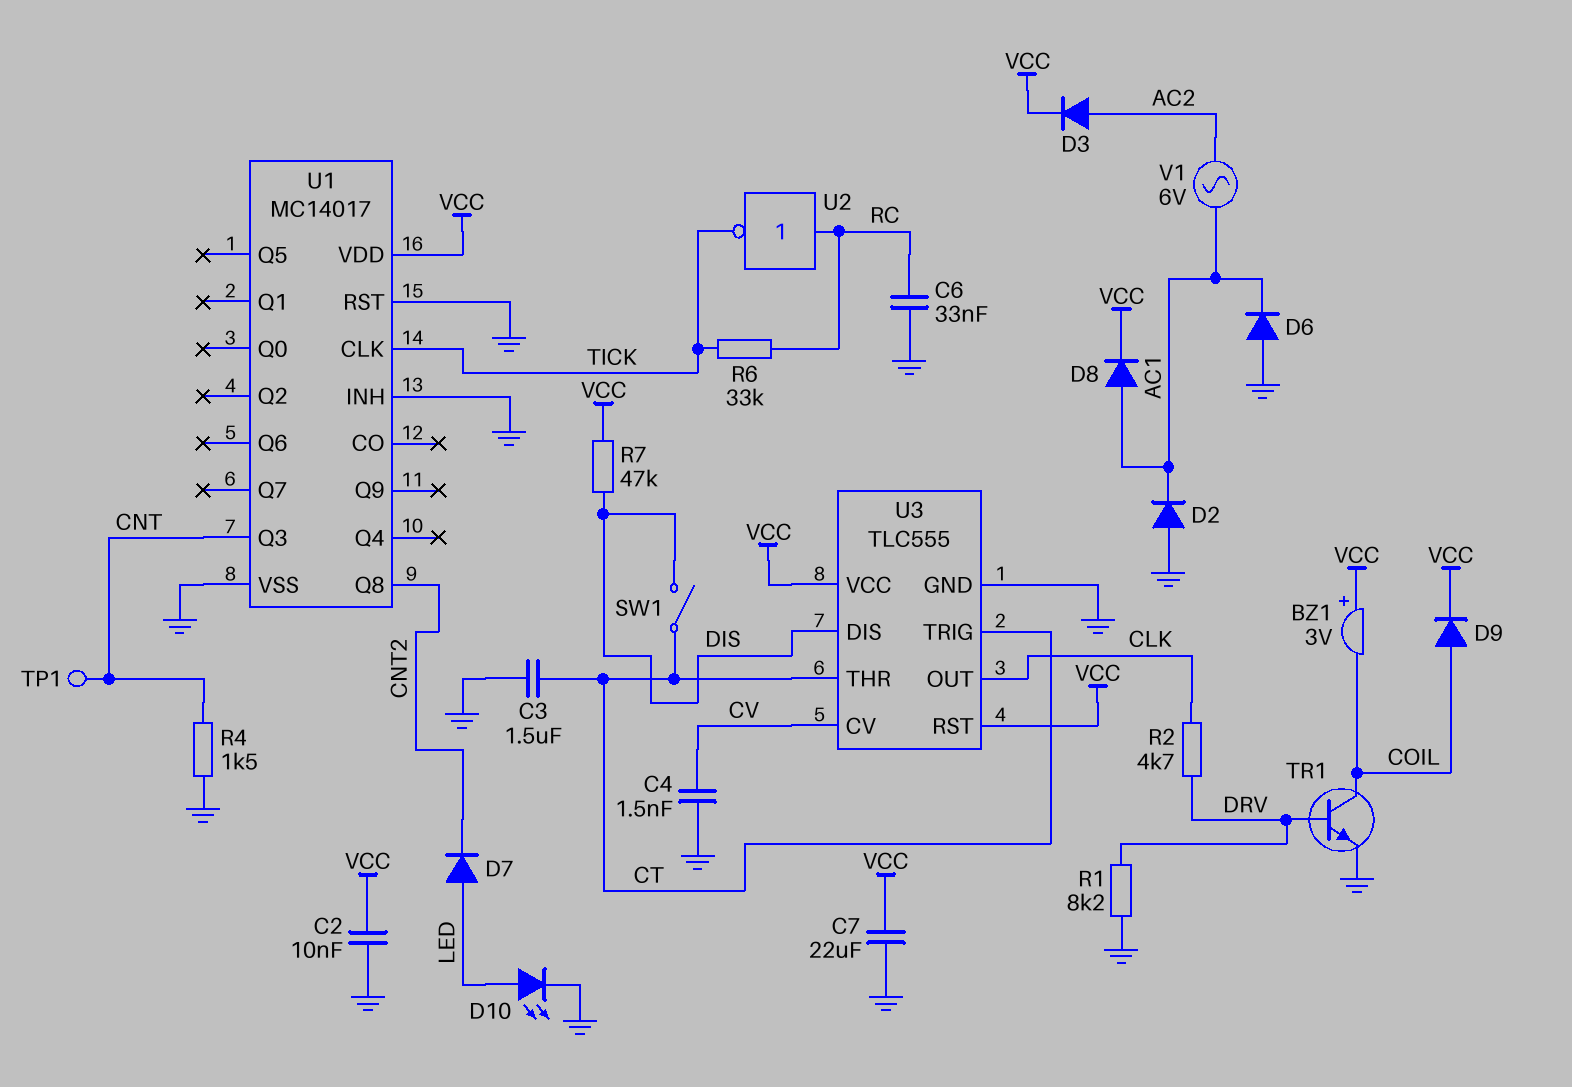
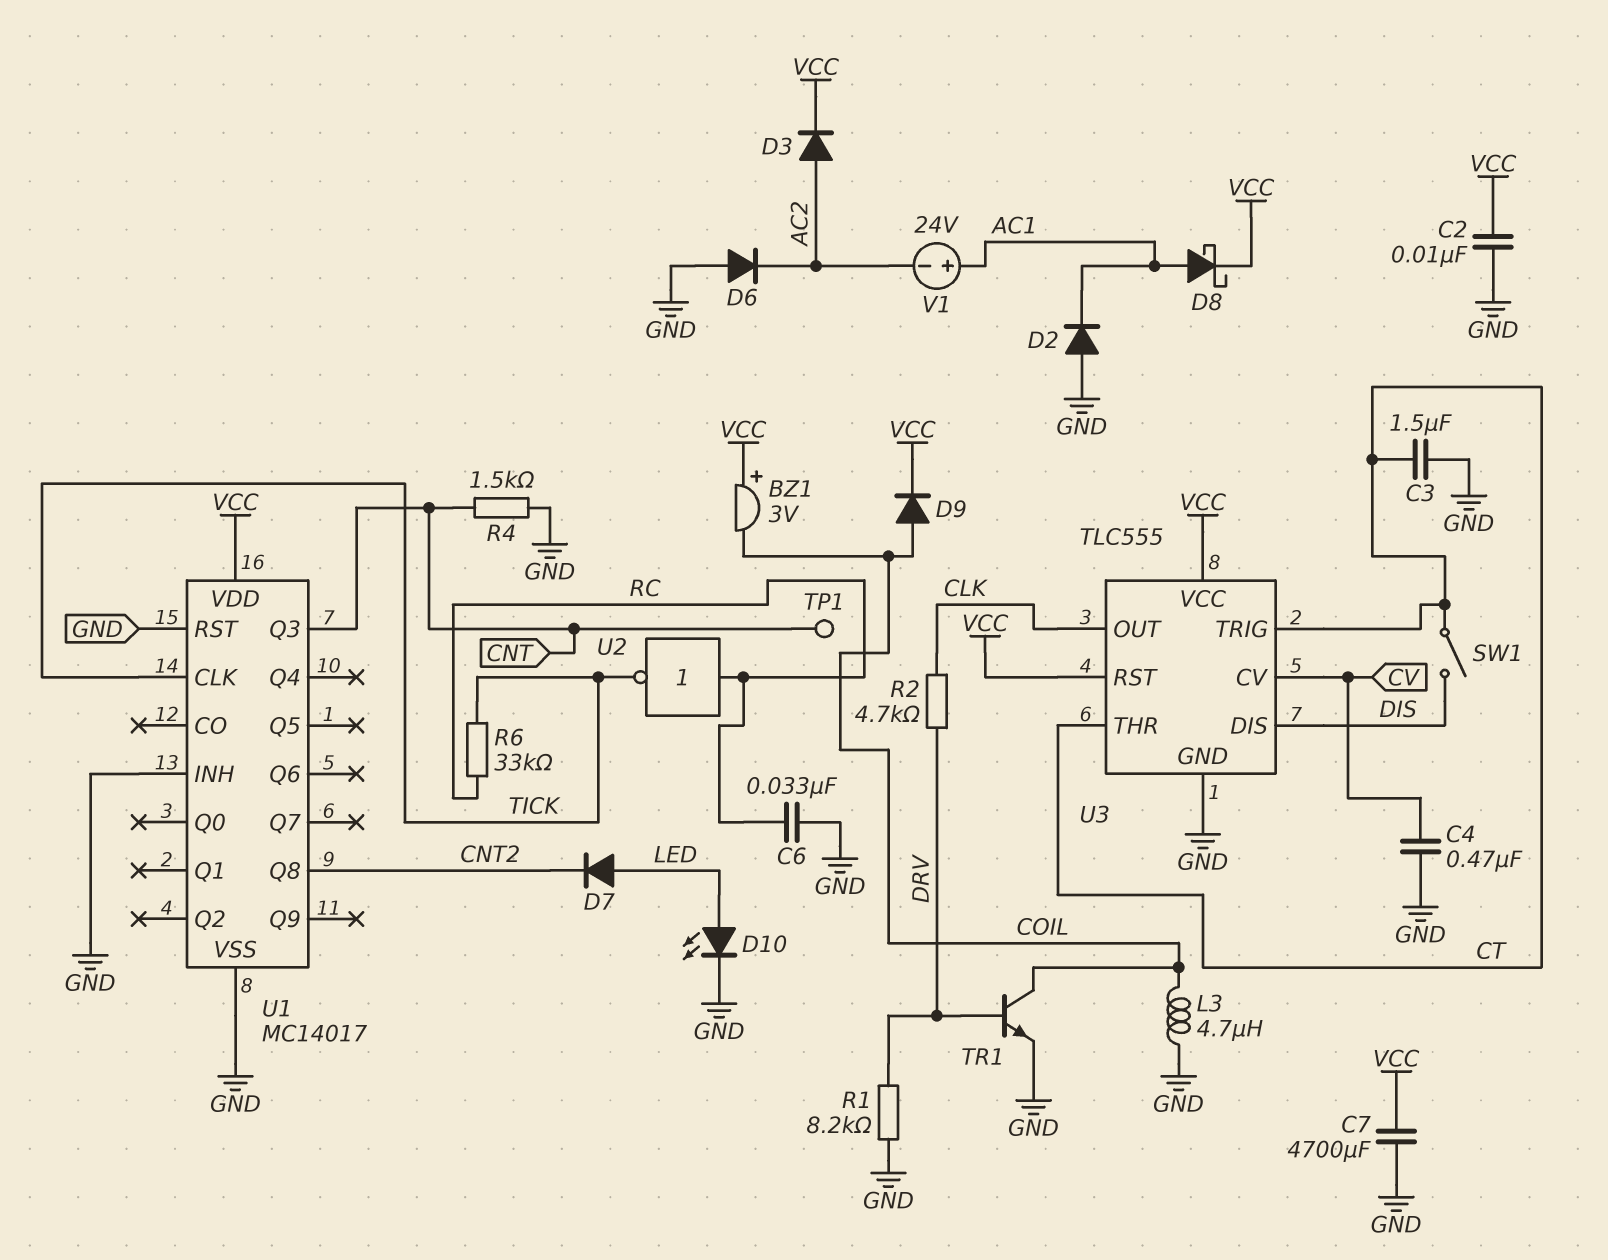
C4: 1.5nF (CV, GND) -> 470nF (CV, GND)
C7: 22uF (GND, VCC) -> 4700uF (GND, VCC)
D6: diode (A GND, K AC1) -> diode (A GND, K AC2)
D8: diode (A AC1, K VCC) -> schottky (A AC1, K VCC)
L3: none -> 4.7uH (COIL, GND)
R7: 47k (DIS, VCC) -> none
V1: AC 6V (AC1, AC2) -> 24V (plus AC1, minus AC2)

